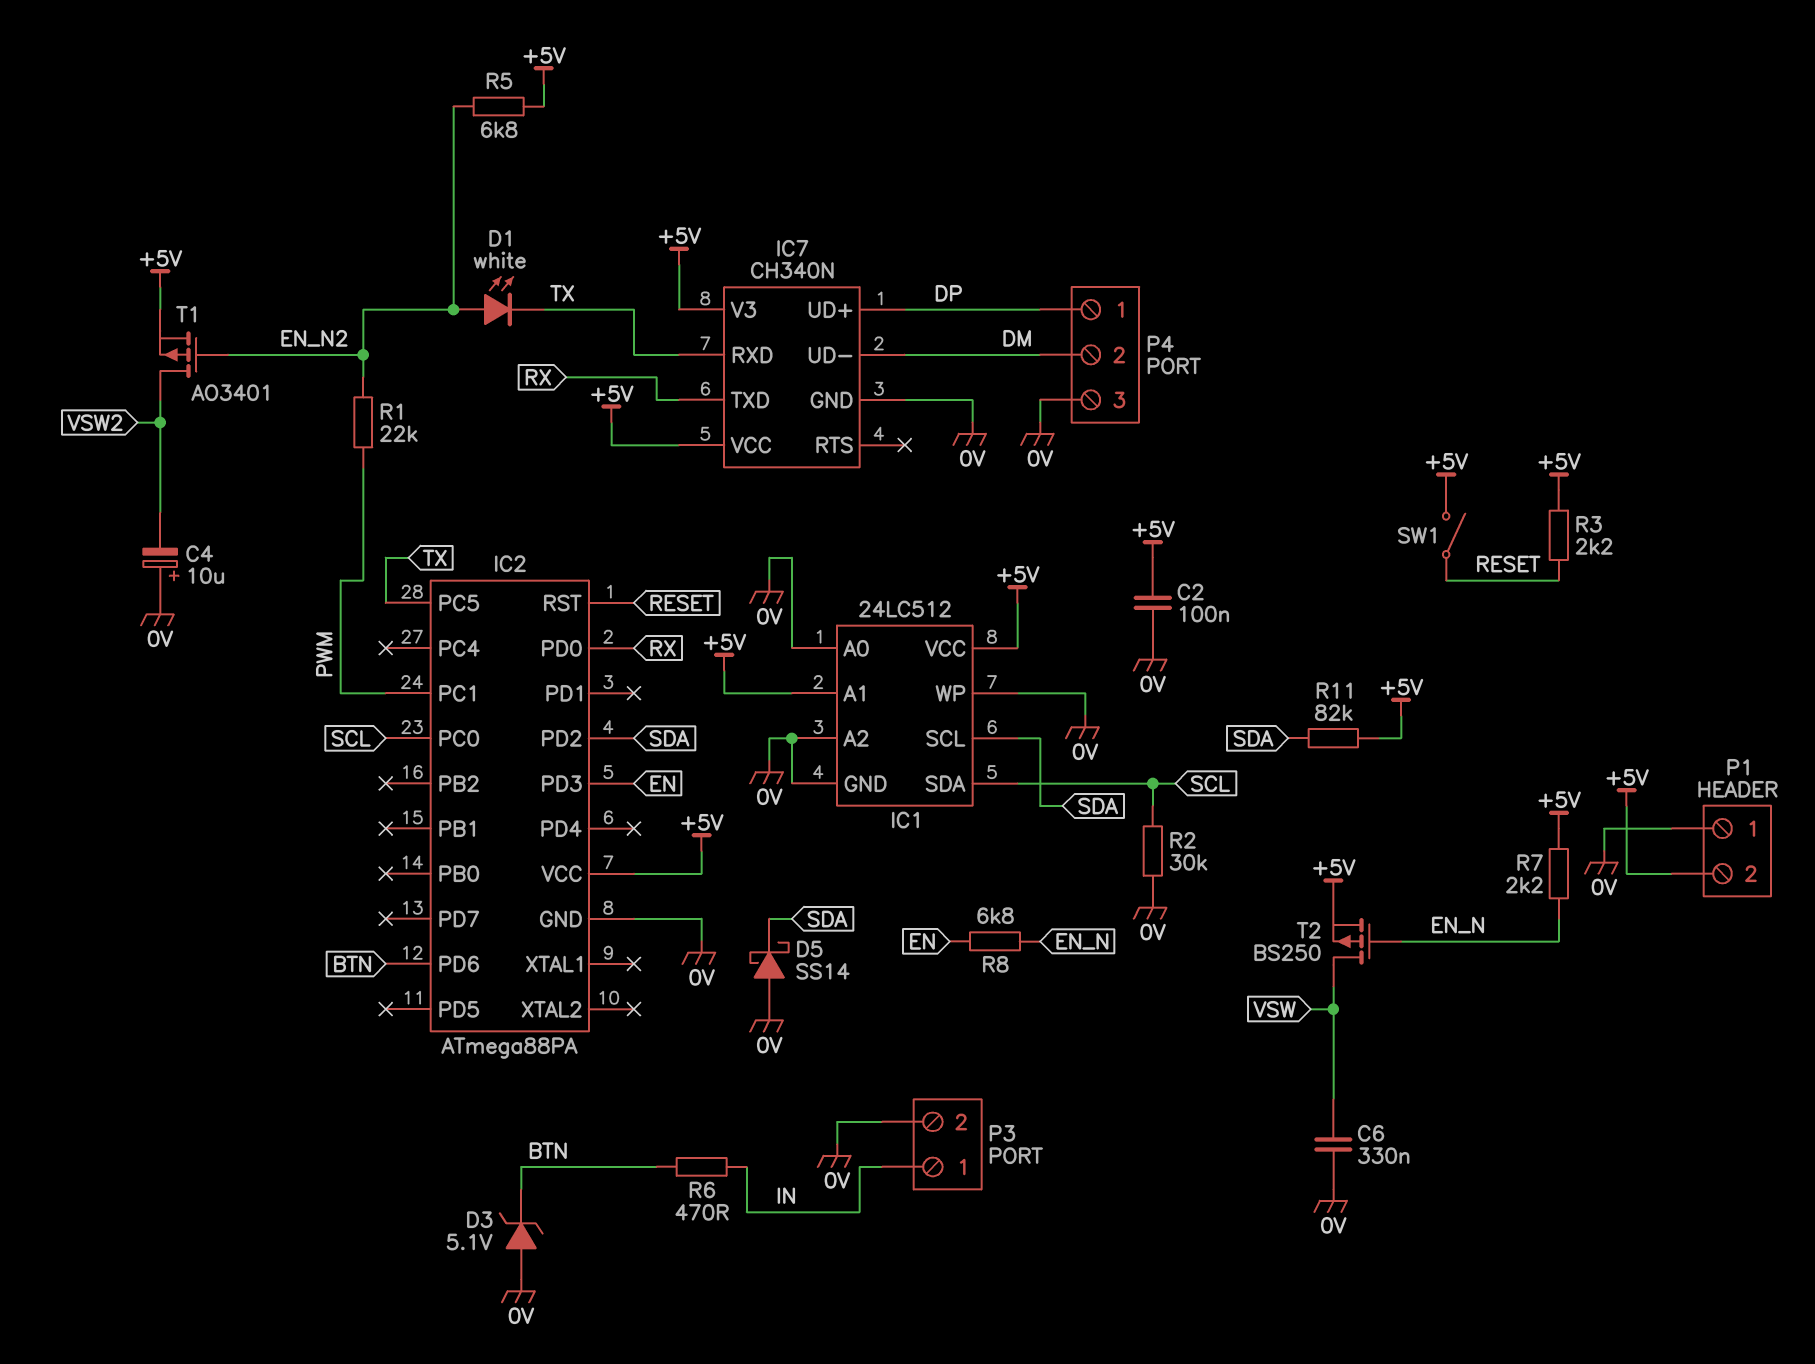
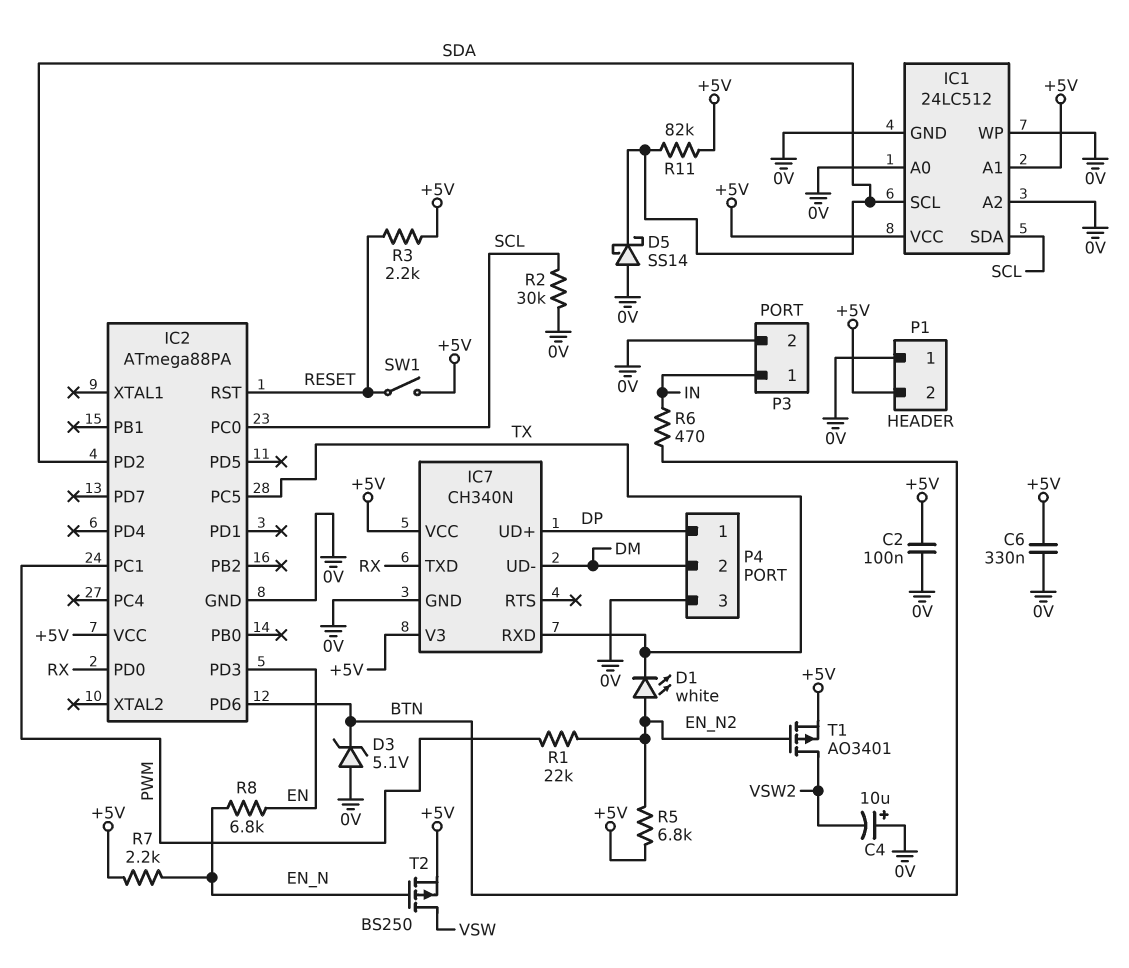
C6: 330nF (0V, VSW) -> 330nF (+5V, 0V)

